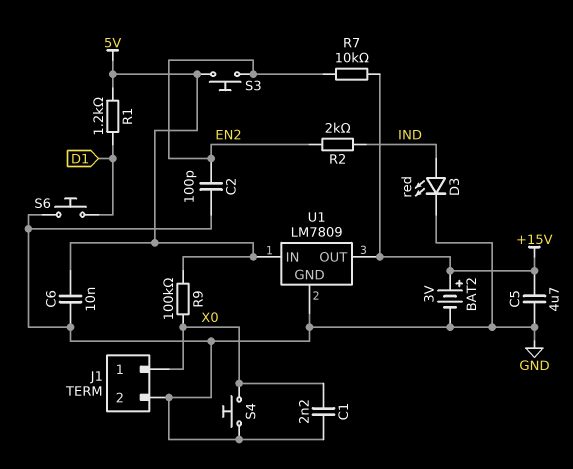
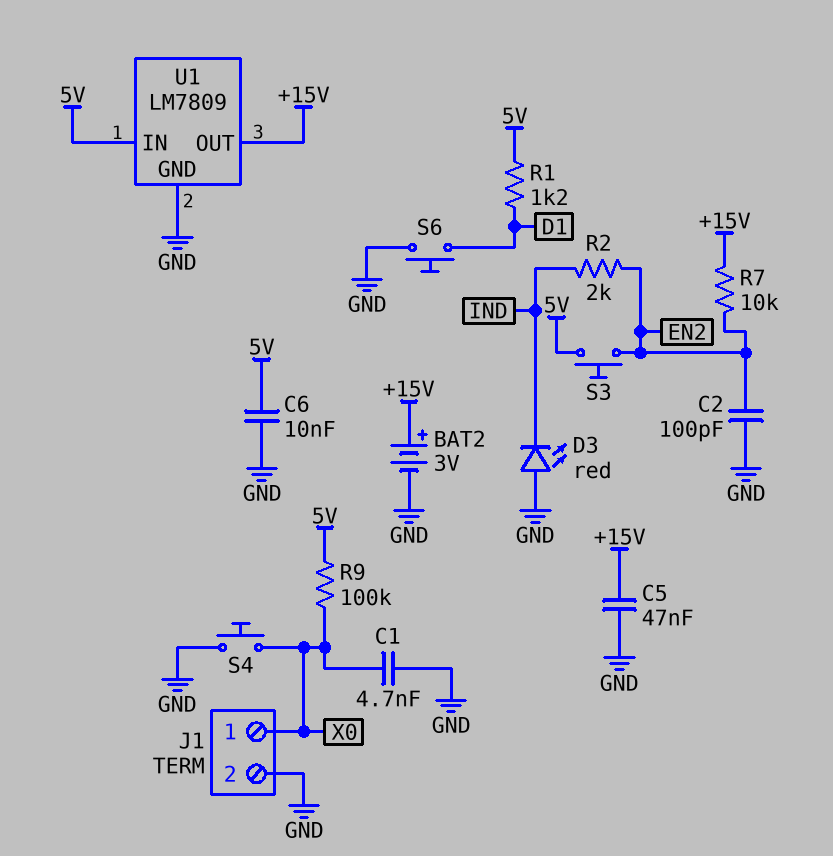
C1: 2.2nF (GND, X0) -> 4.7nF (GND, X0)
C5: 4.7uF (+15V, GND) -> 47nF (+15V, GND)
D3: LED red (A IND, K GND) -> LED red (A GND, K IND)

